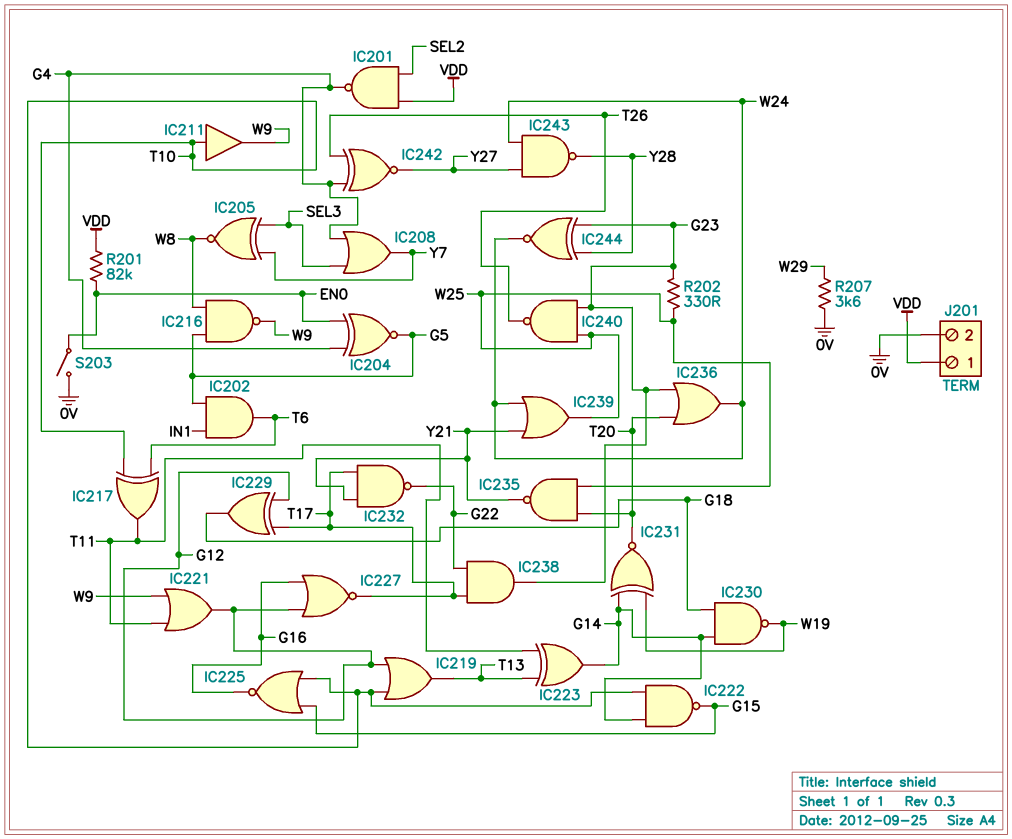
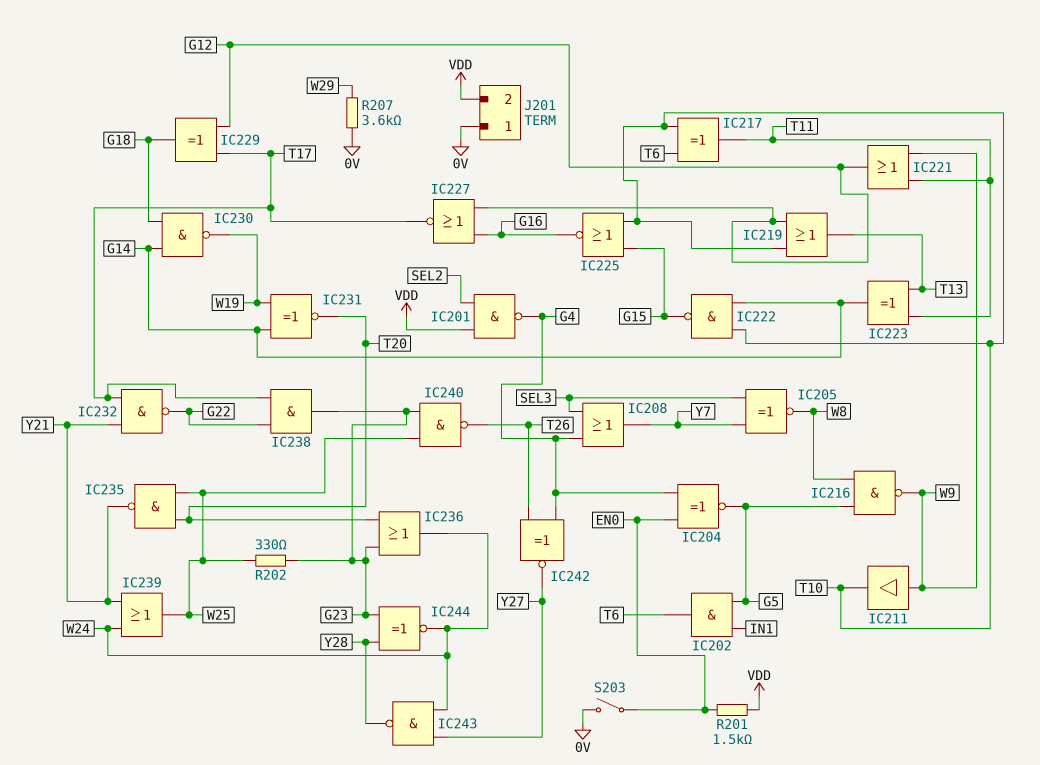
IC211: buffer (in T10, out W9) -> buffer (in W9, out T10)
J201 pin 1: VDD -> 0V
J201 pin 2: 0V -> VDD
R201: 82k (EN0, VDD) -> 1.5k (EN0, VDD)

